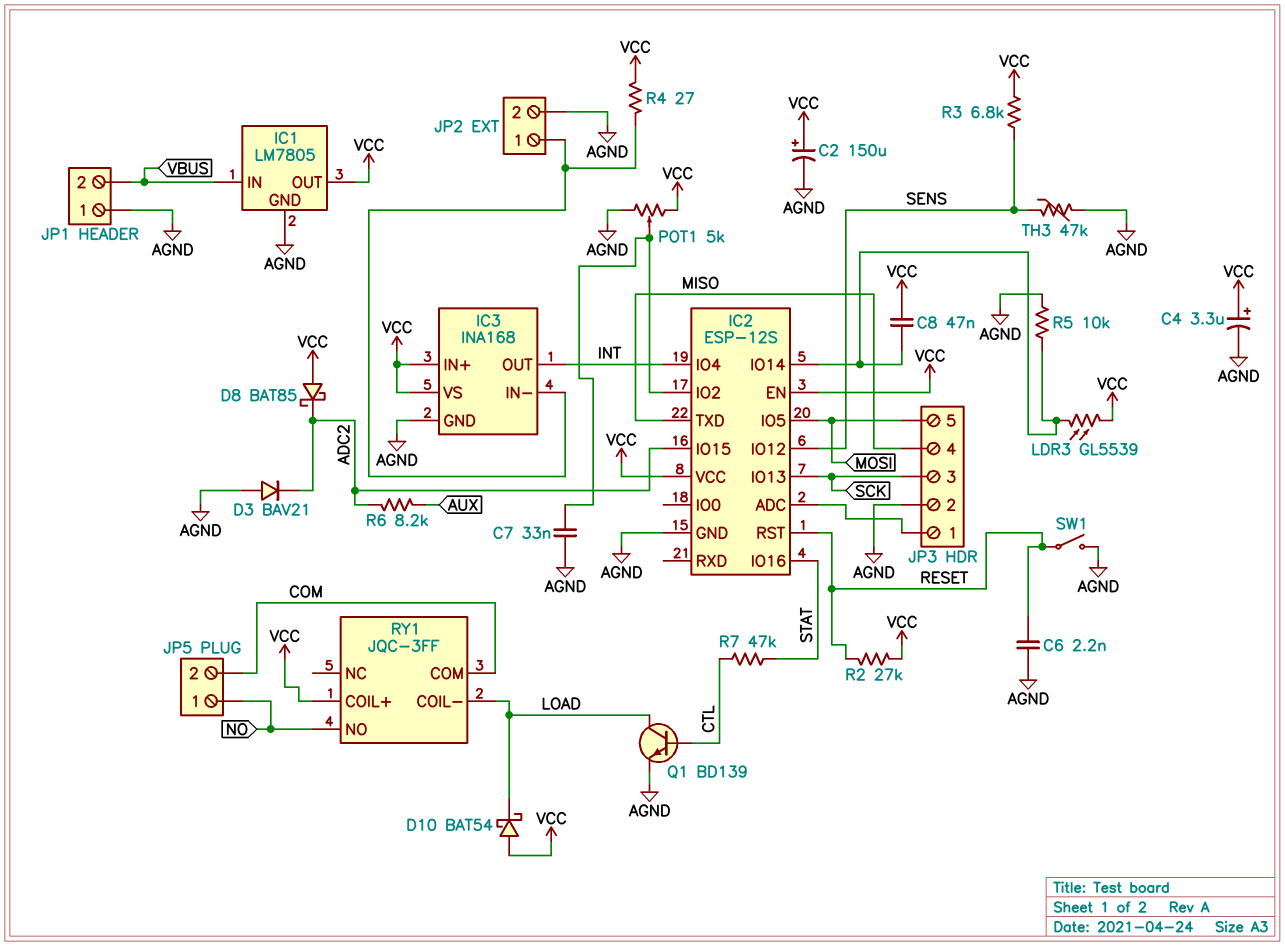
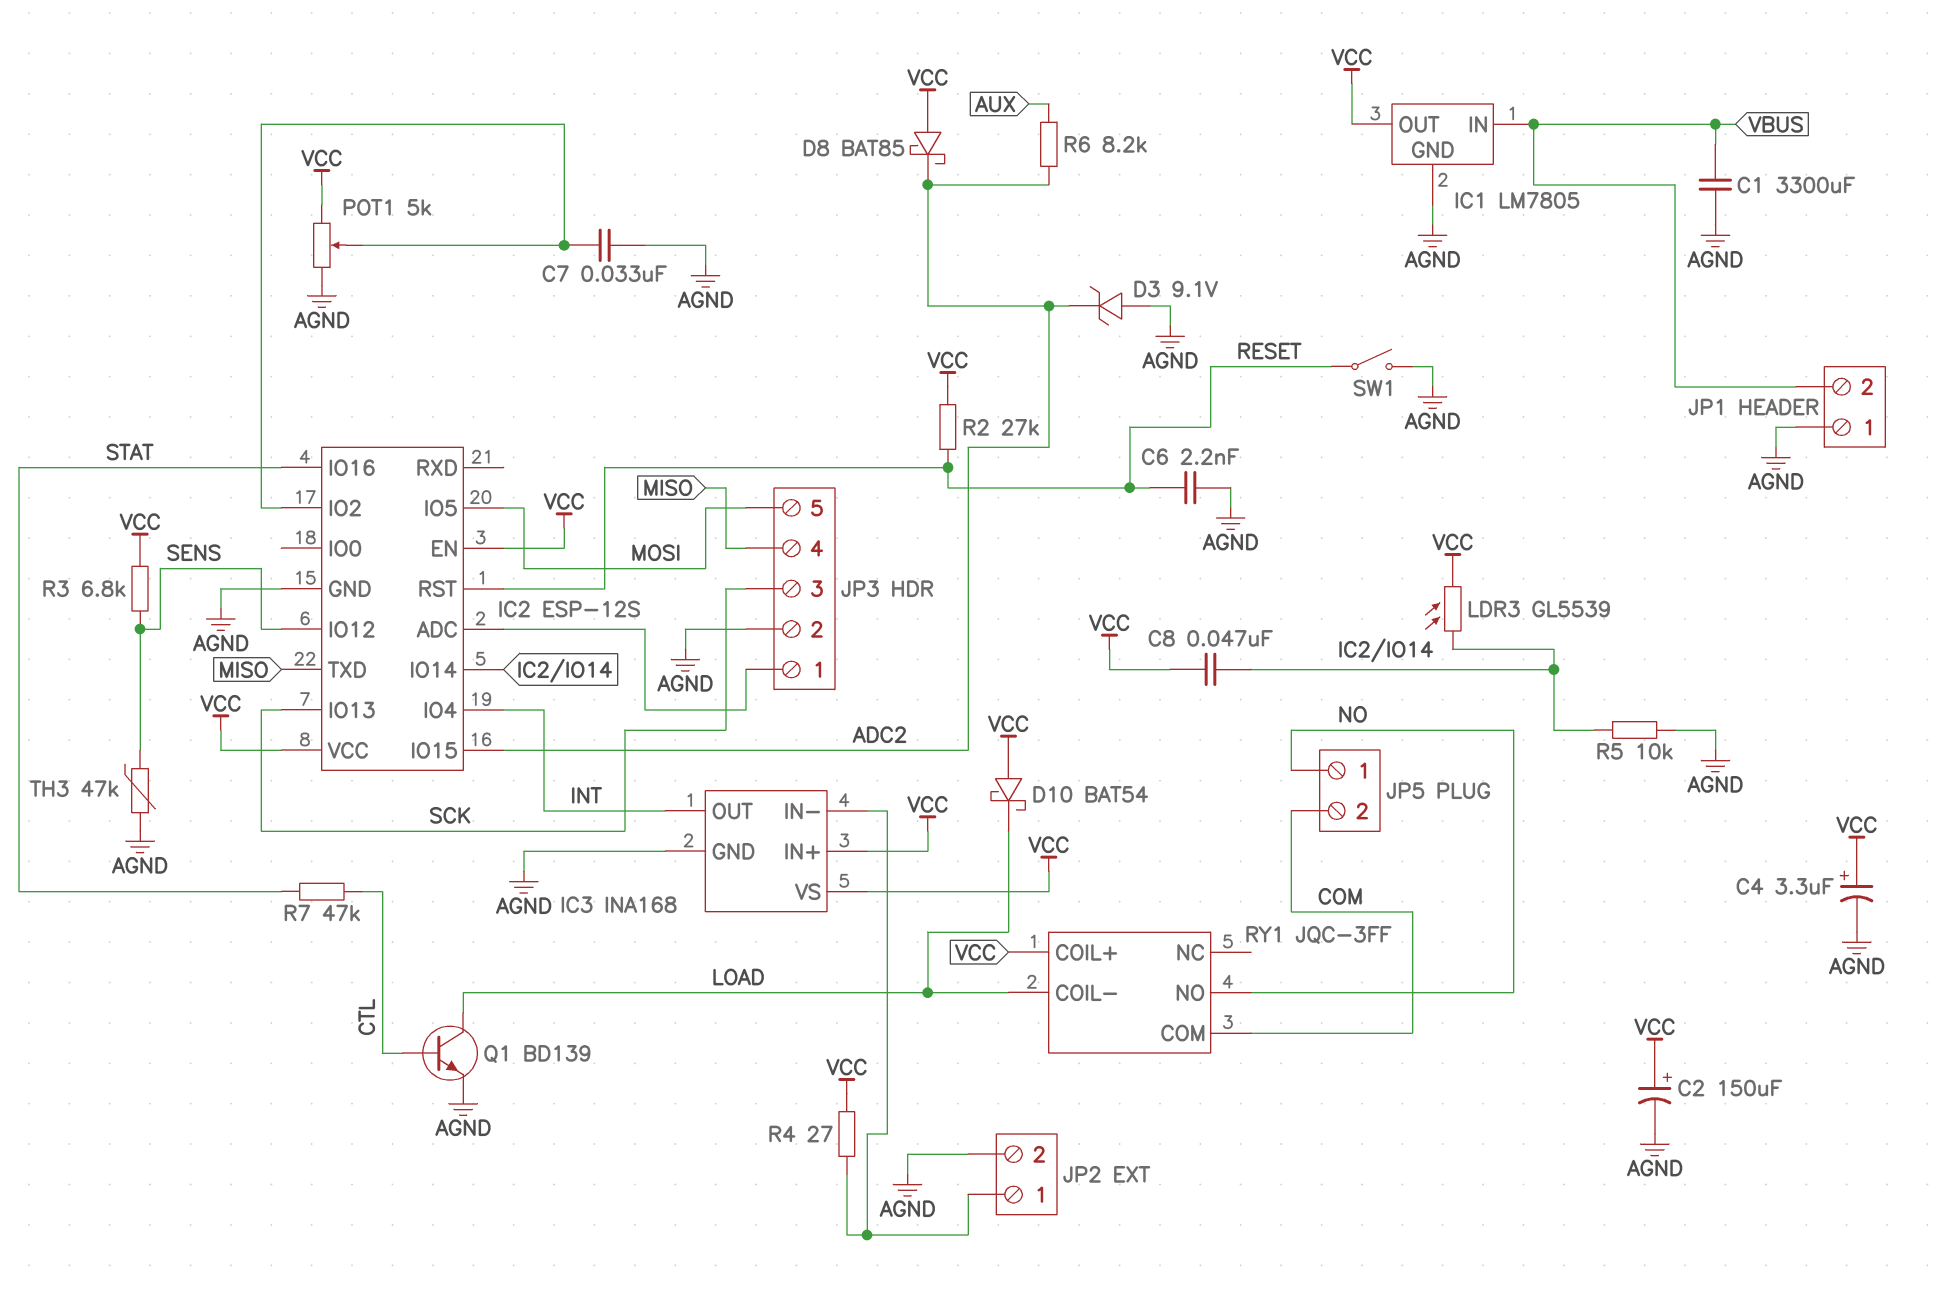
C1: none -> 3300uF (AGND, VBUS)
D3: diode BAV21 (A AGND, K ADC2) -> zener 9.1V (A AGND, K ADC2)

